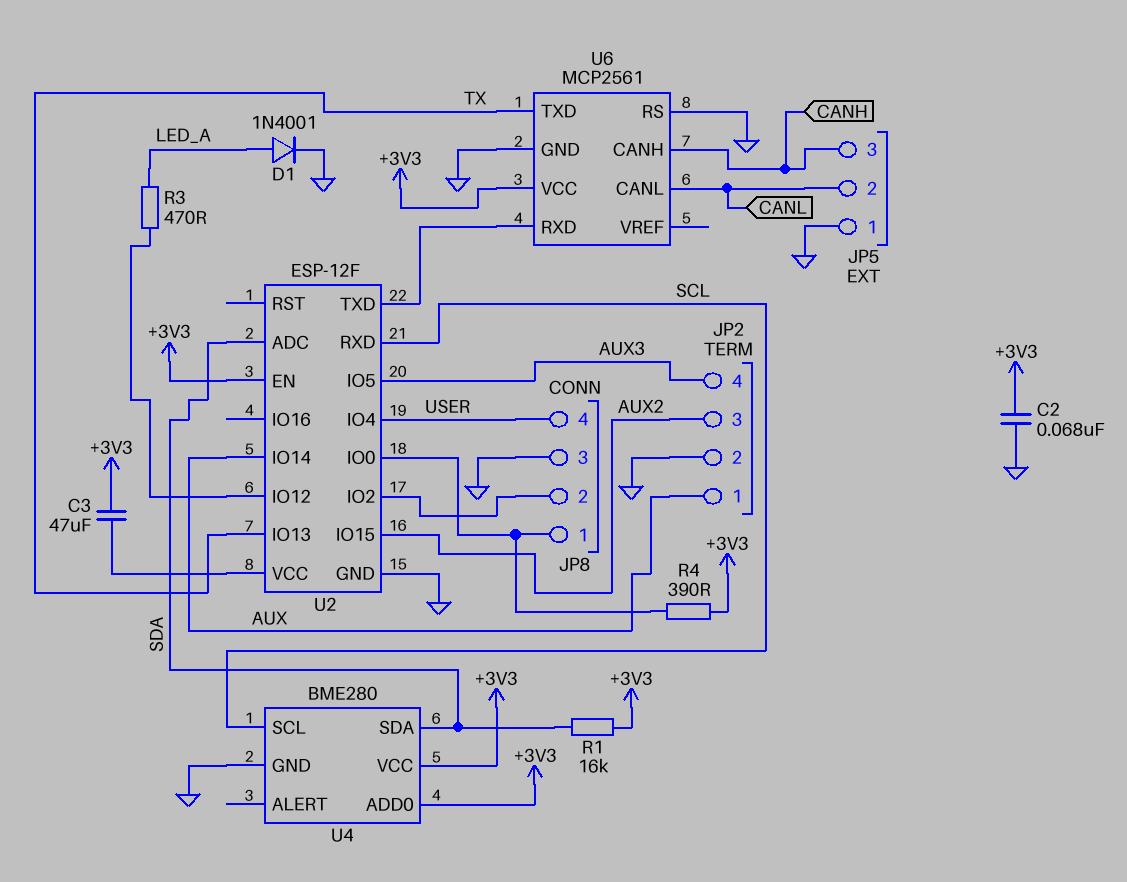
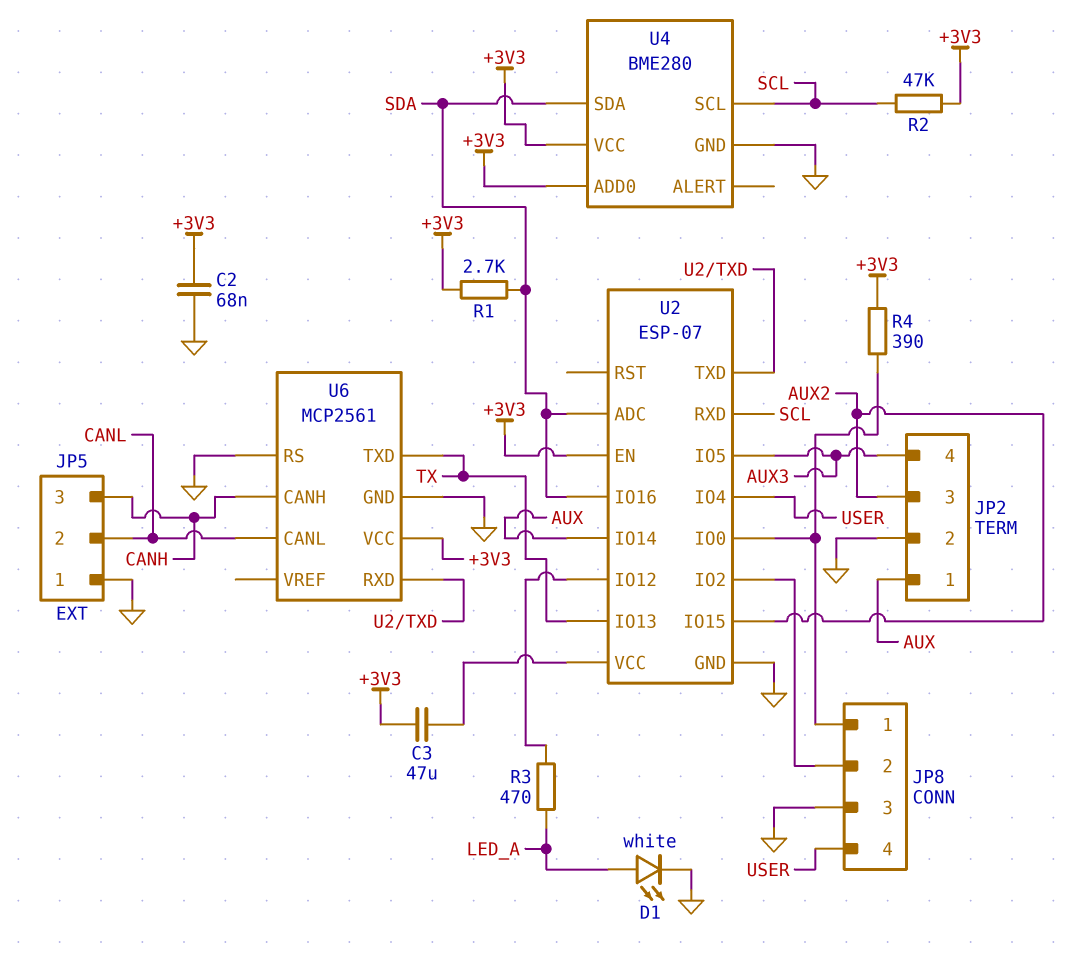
D1: diode 1N4001 (A LED_A, K GND) -> LED white (A LED_A, K GND)
R1: 16k (+3V3, SDA) -> 2.7k (+3V3, SDA)
R2: none -> 47k (+3V3, SCL)
U2: ESP-12F -> ESP-07
U2 pin IO16: none -> SDA

